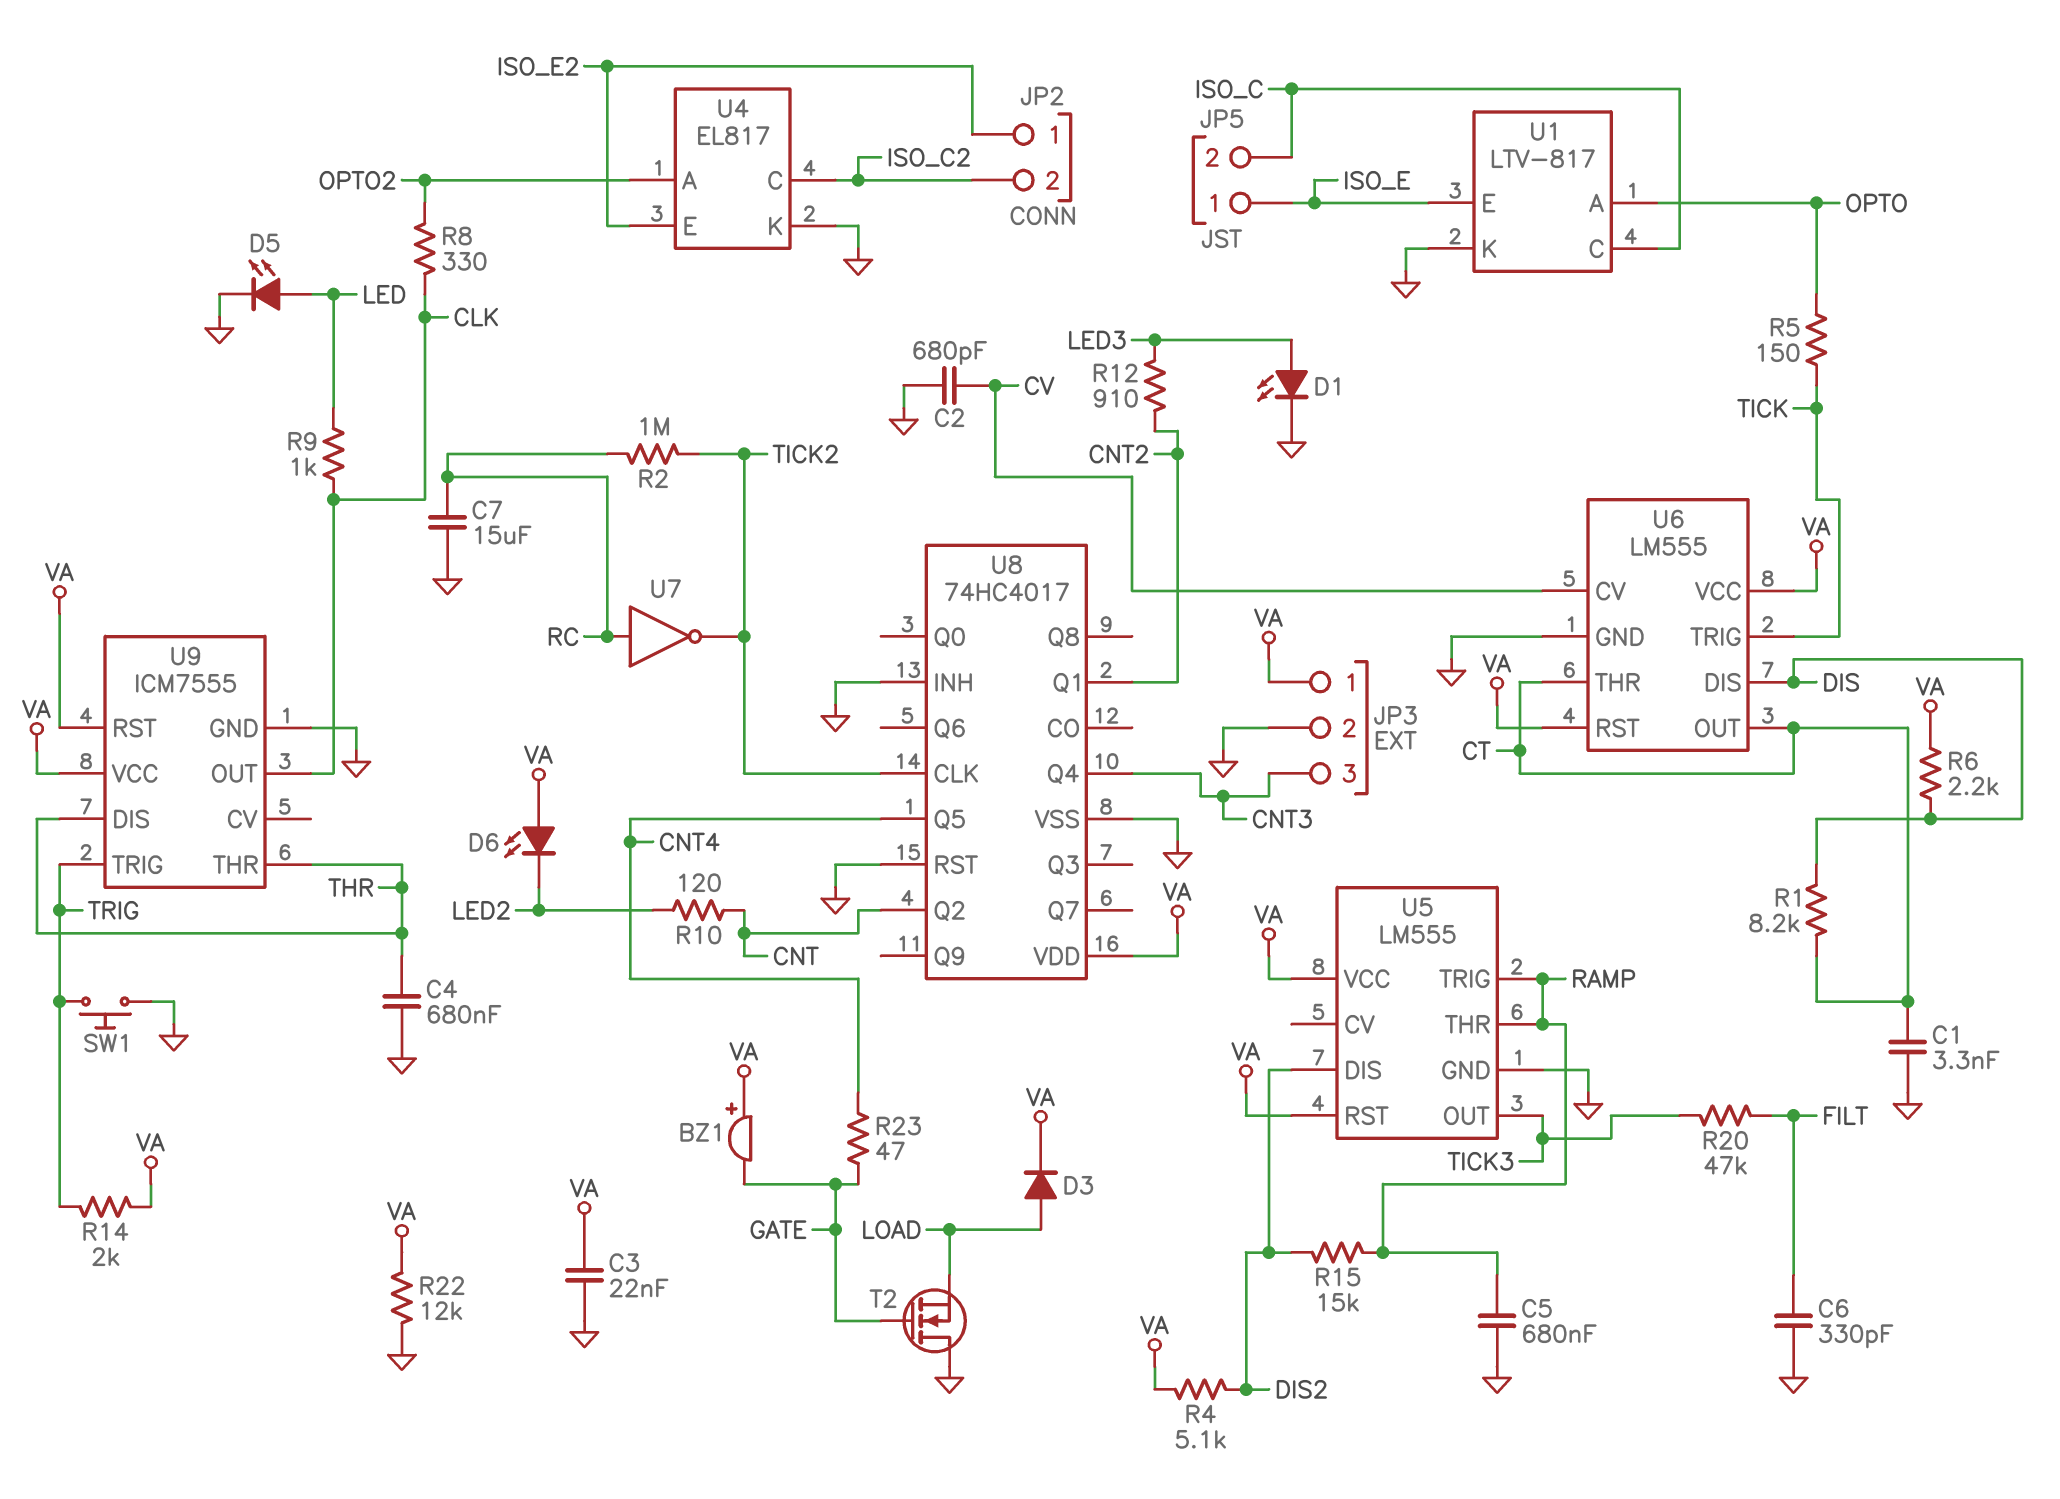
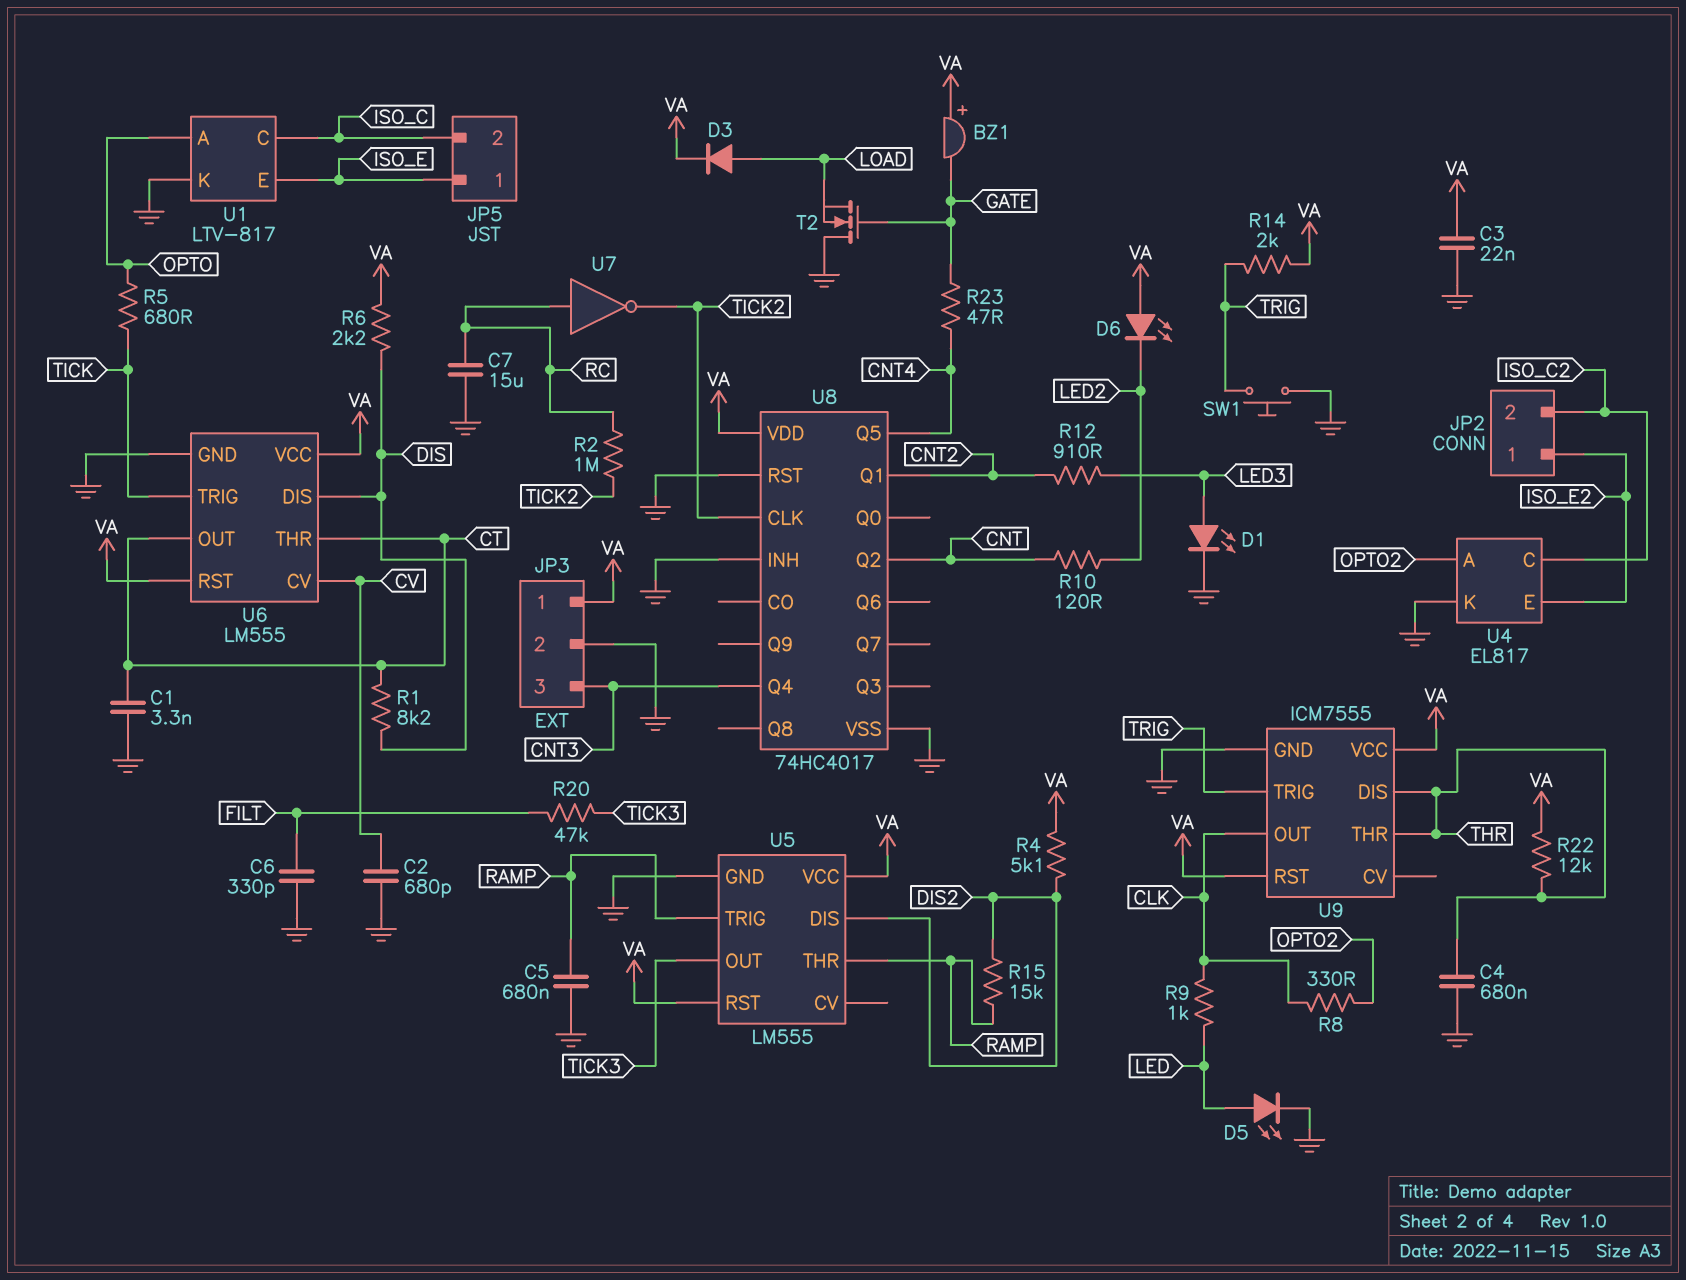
R5: 150 (OPTO, TICK) -> 680 (OPTO, TICK)
R22: 12k (GND, VA) -> 12k (THR, VA)

